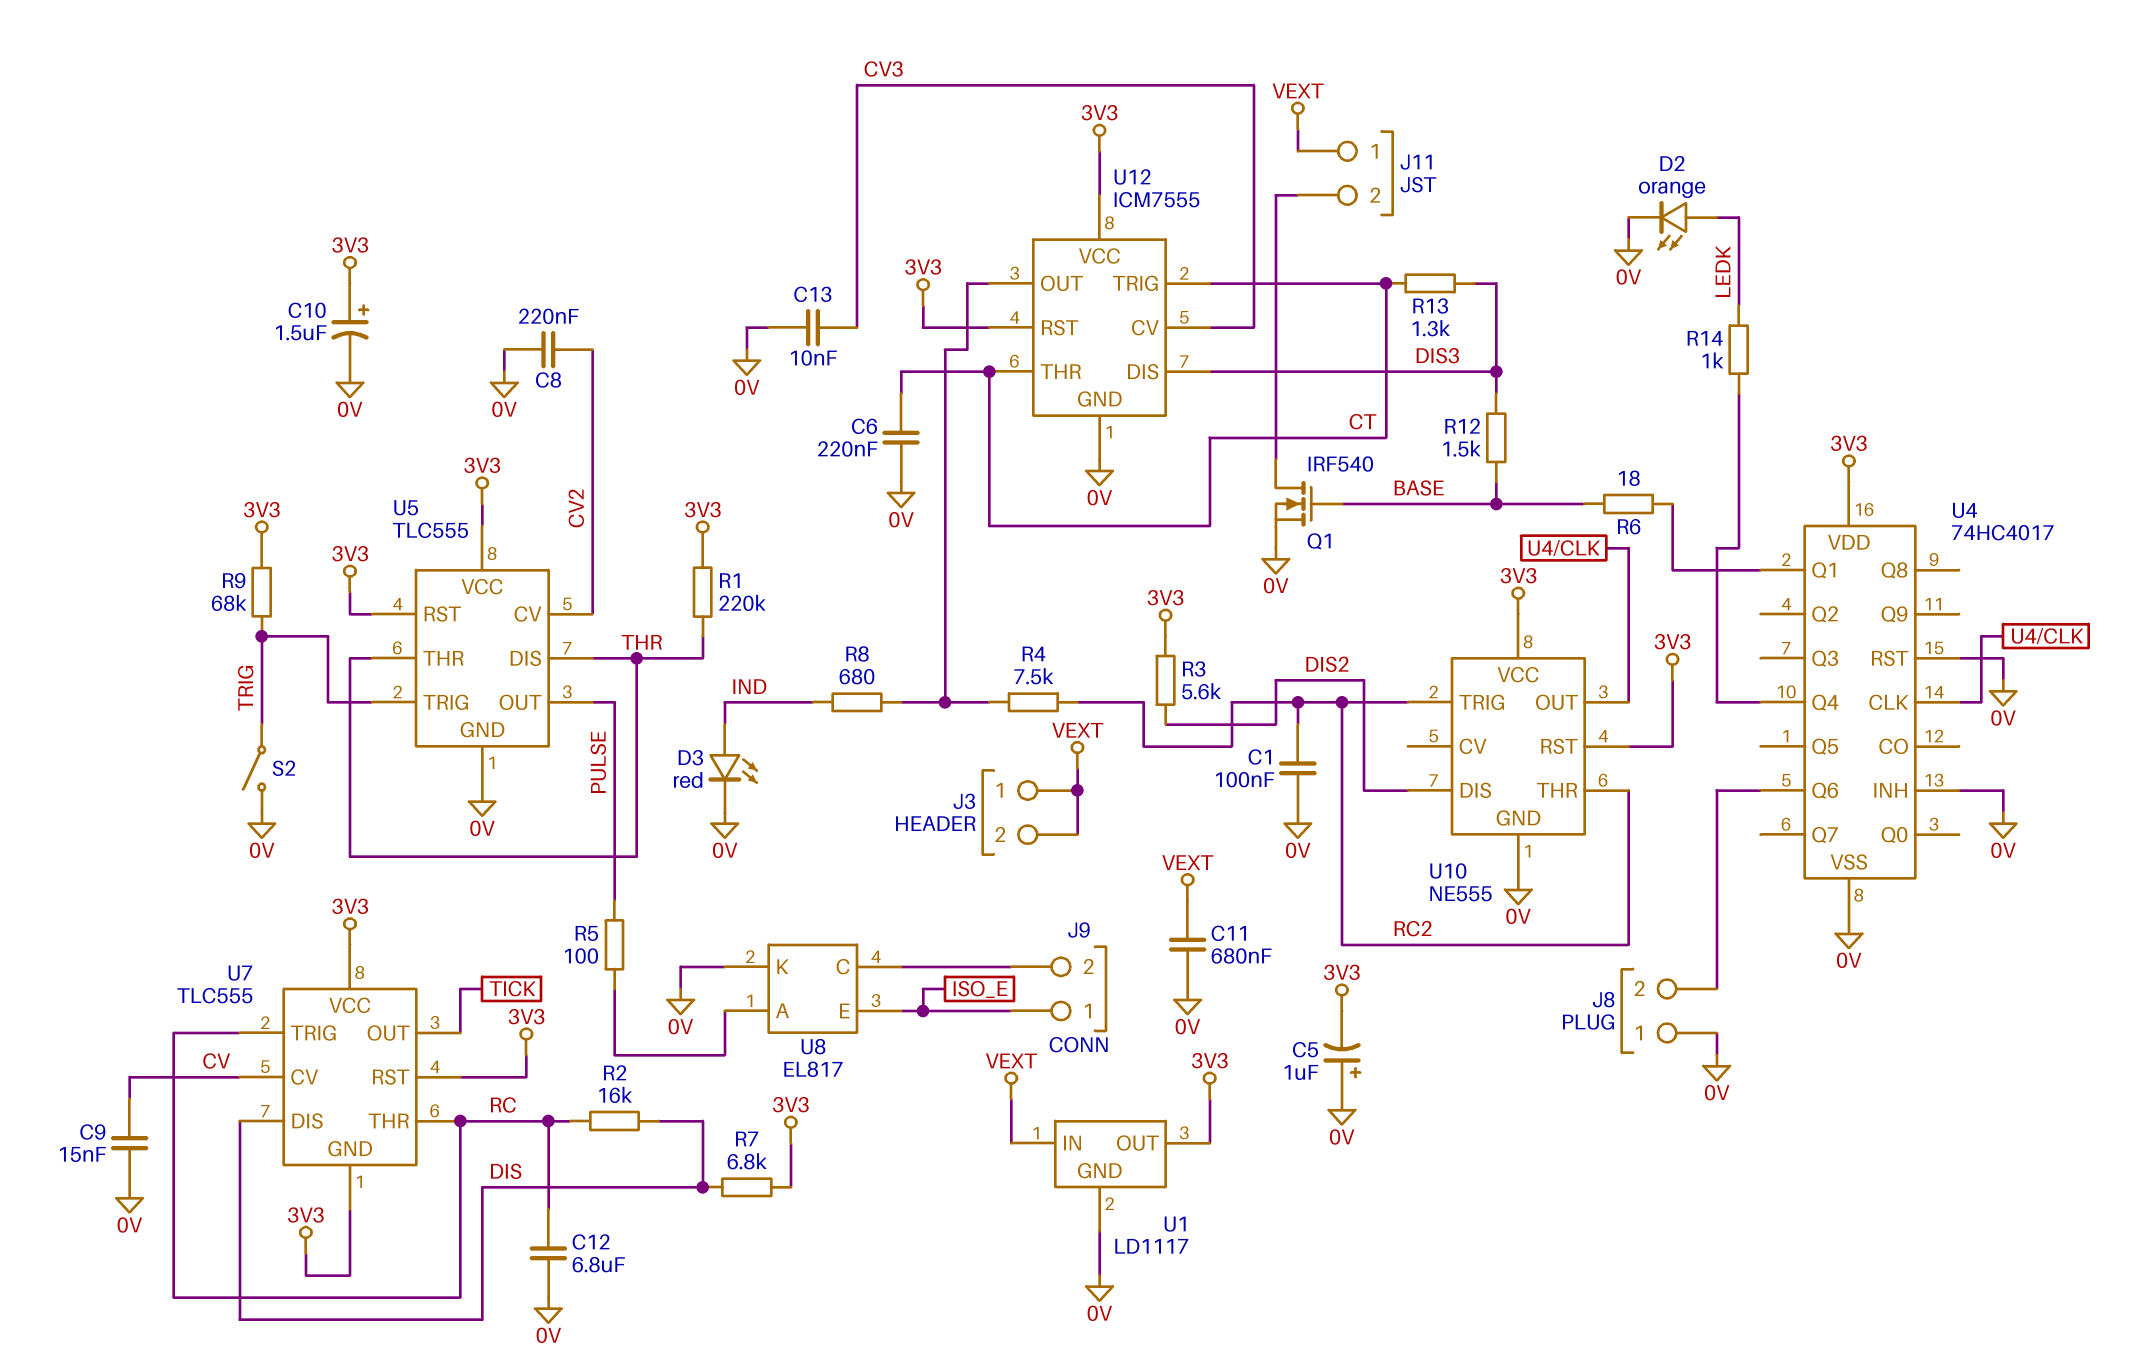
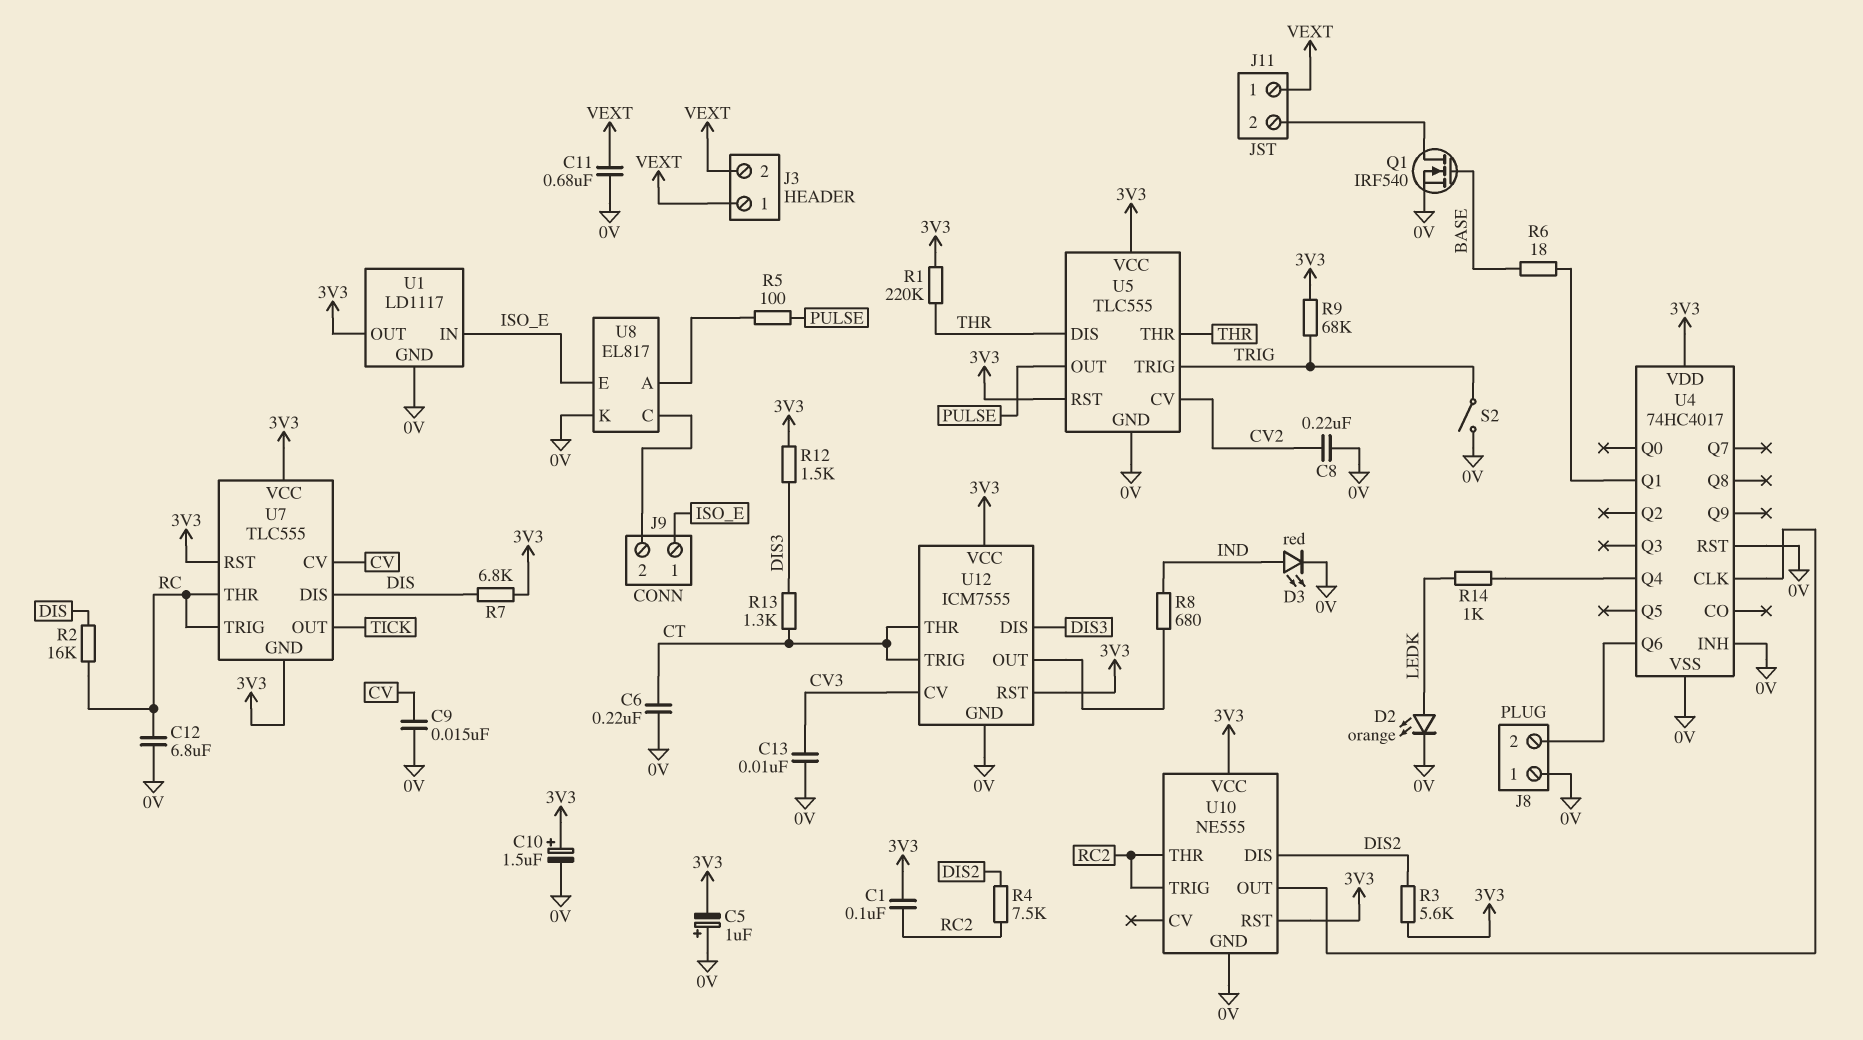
C1: 100nF (0V, RC2) -> 100nF (3V3, RC2)
R4: 7.5k (RC2, U12/OUT) -> 7.5k (DIS2, RC2)
R12: 1.5k (BASE, DIS3) -> 1.5k (3V3, DIS3)
U1 pin IN: VEXT -> ISO_E

